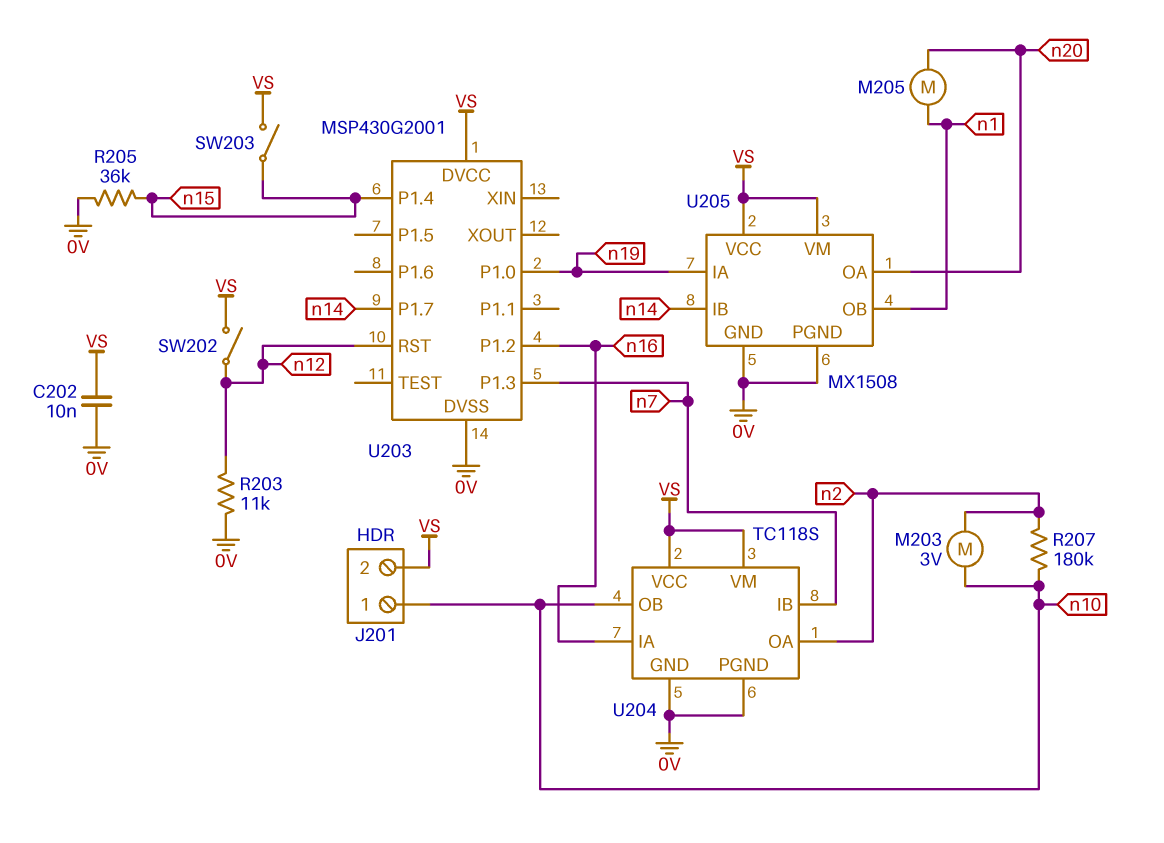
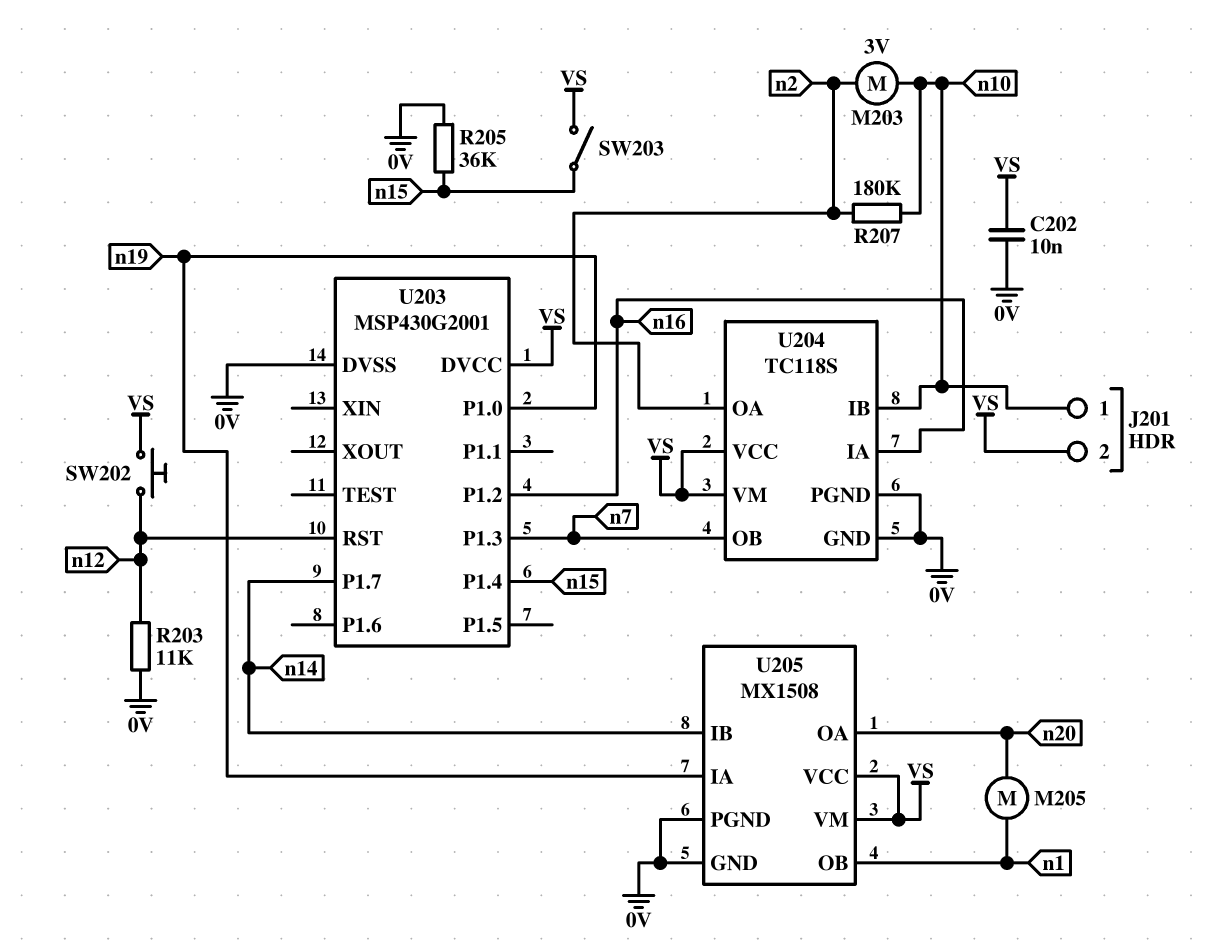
SW202: switch (VS, n12) -> button (VS, n12)
U204 pin IB: n7 -> n10
U204 pin OB: n10 -> n7

